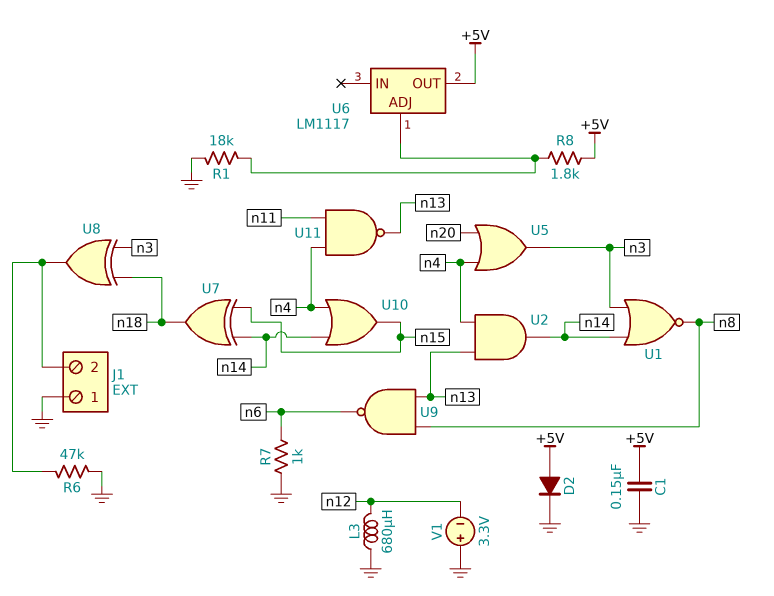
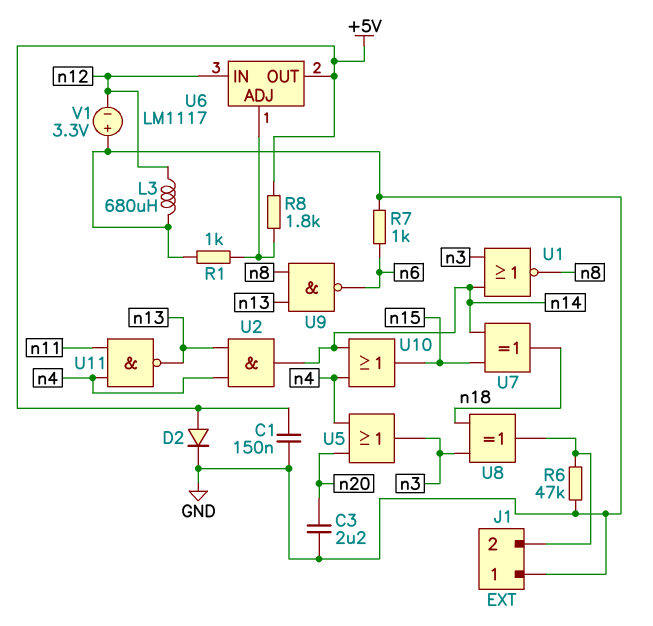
C3: none -> 2.2uF (GND, n20)
R1: 18k (GND, U6/ADJ) -> 1k (GND, U6/ADJ)
U6 pin IN: none -> n12

